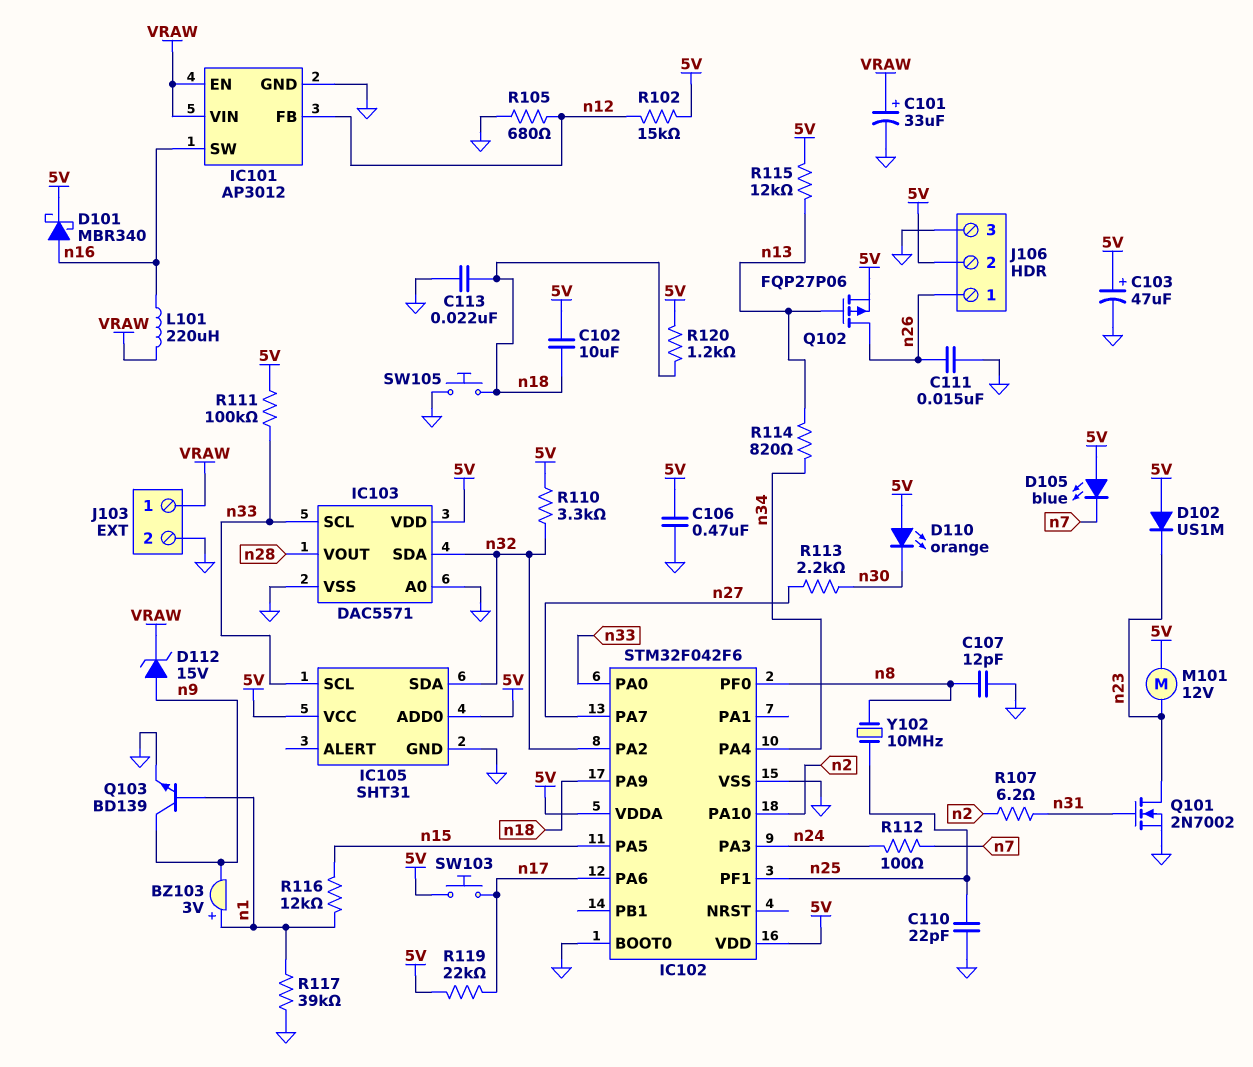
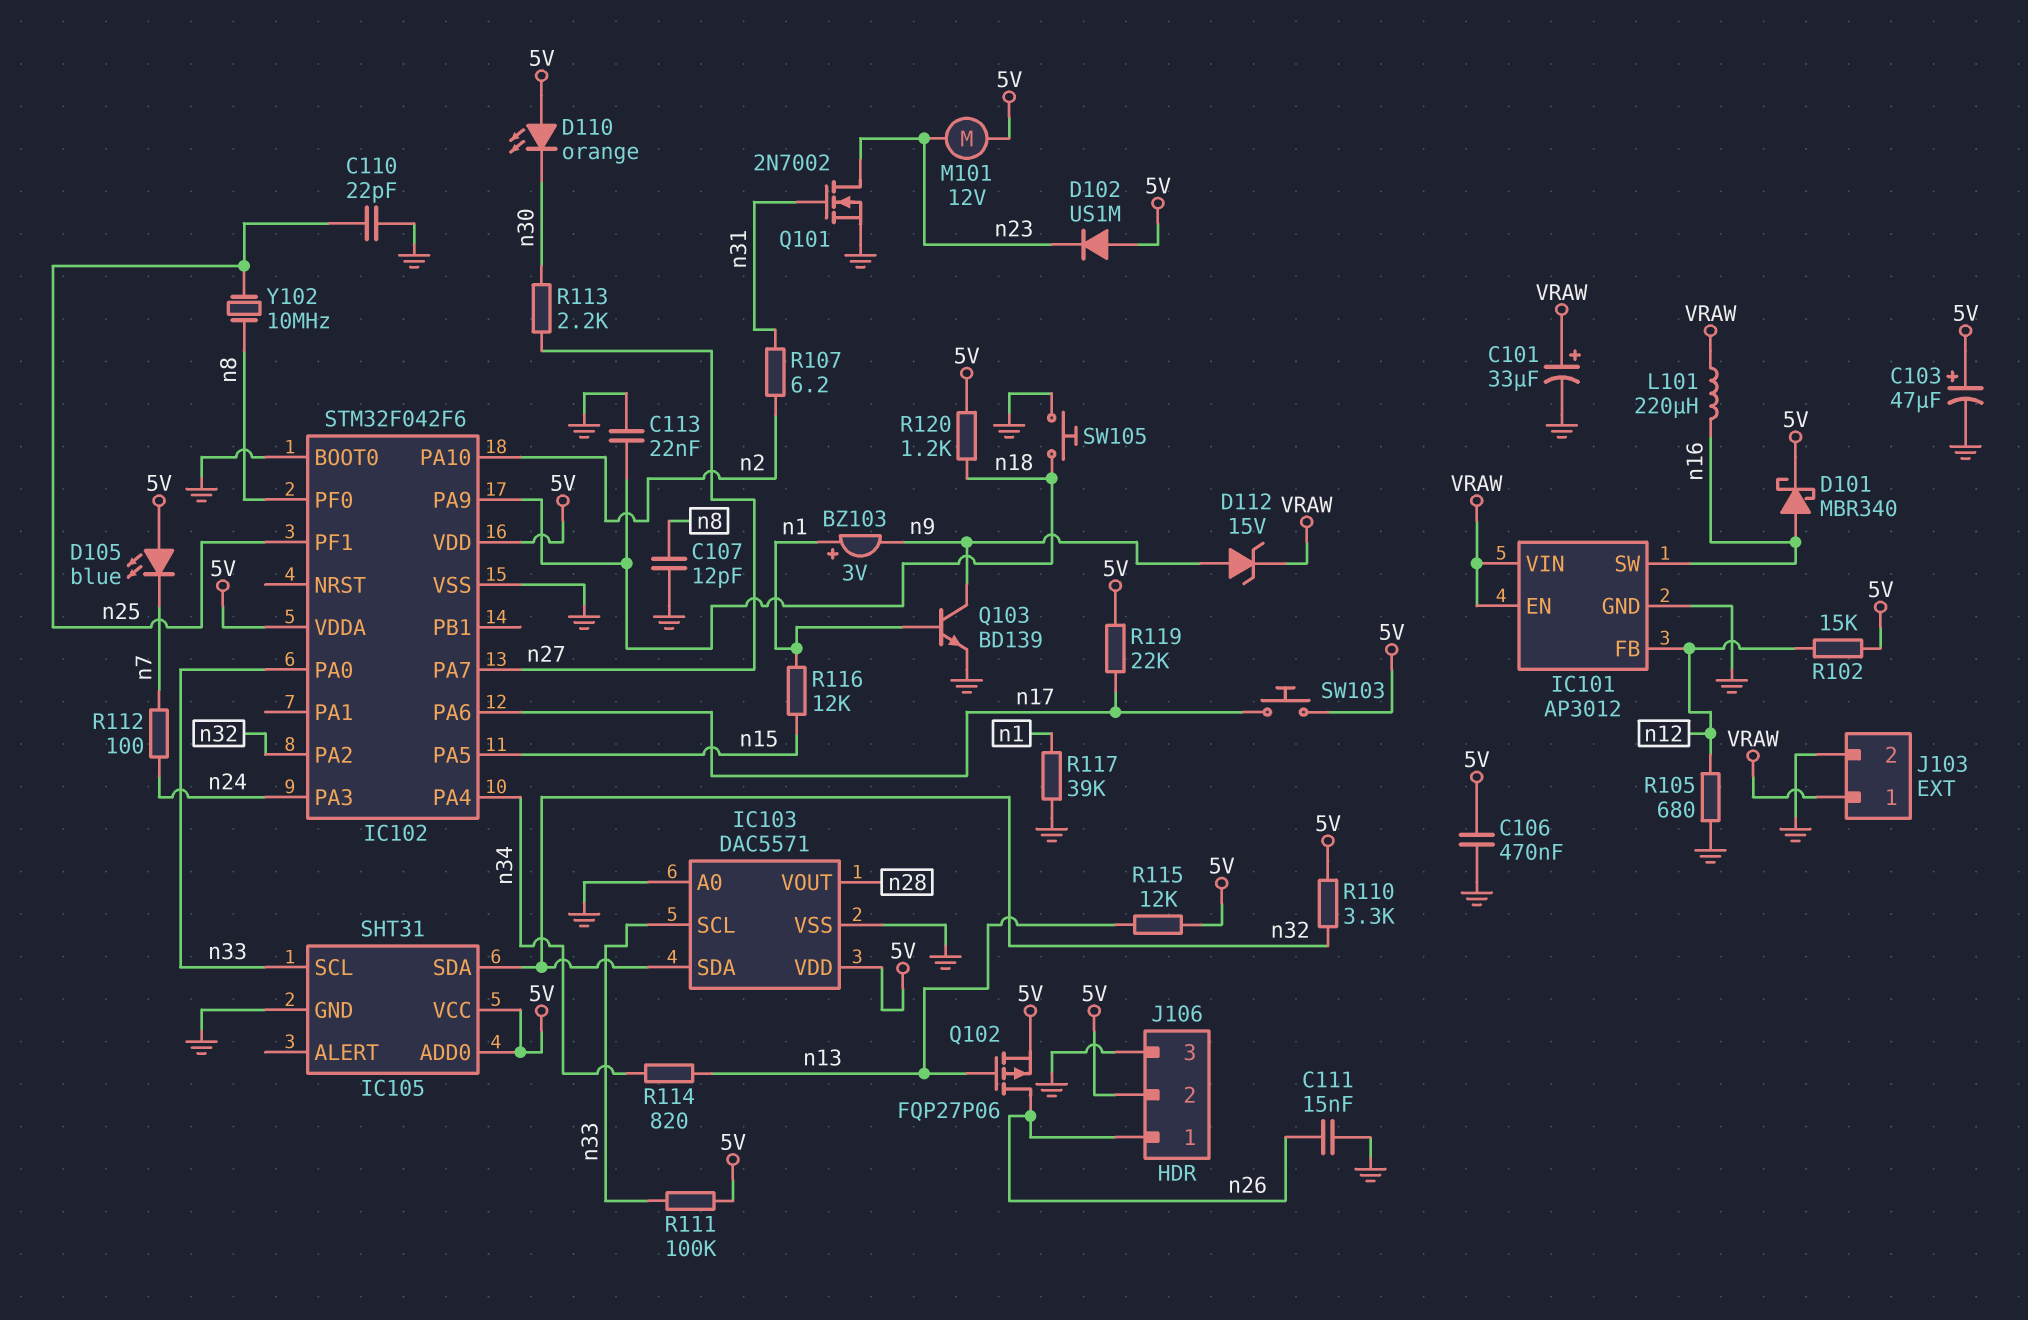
C102: 10uF (5V, n18) -> none

